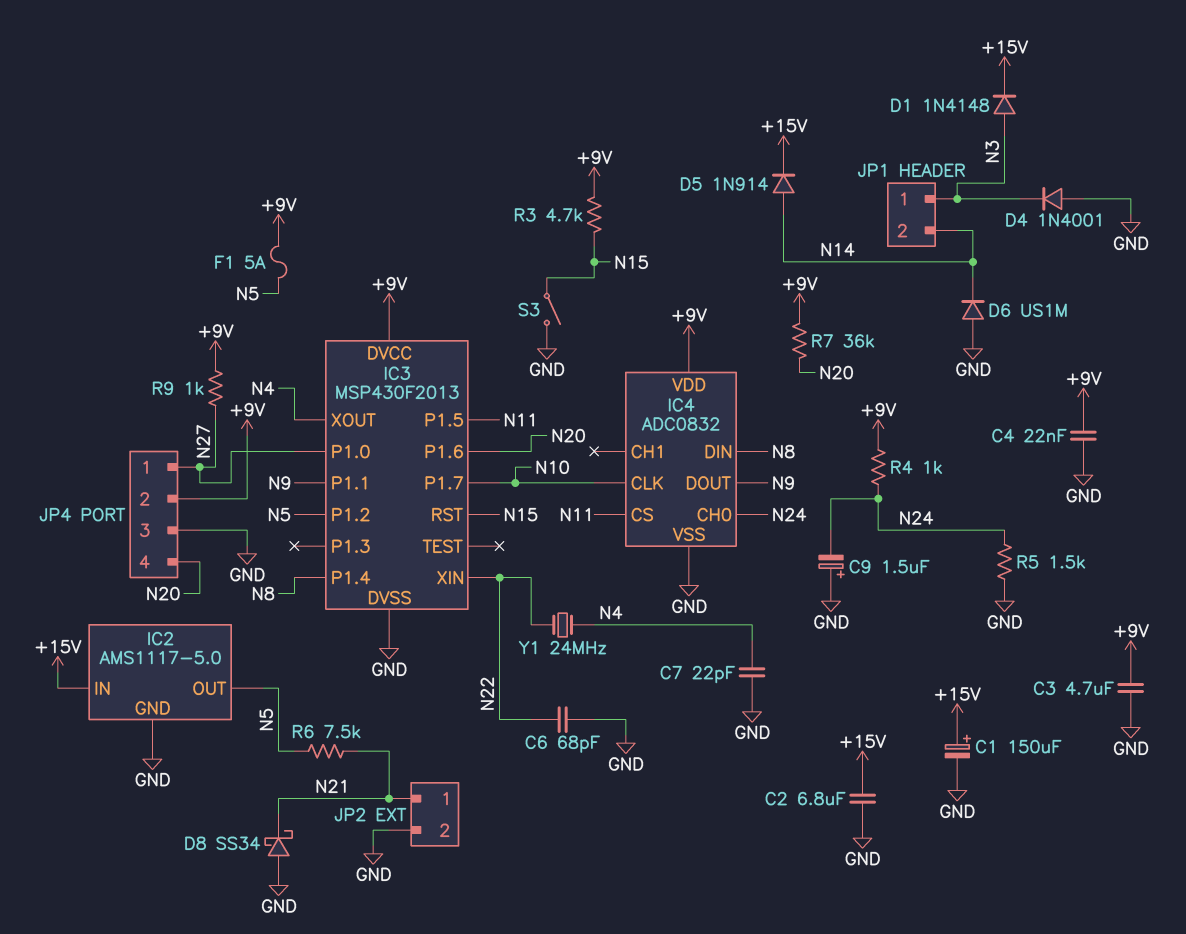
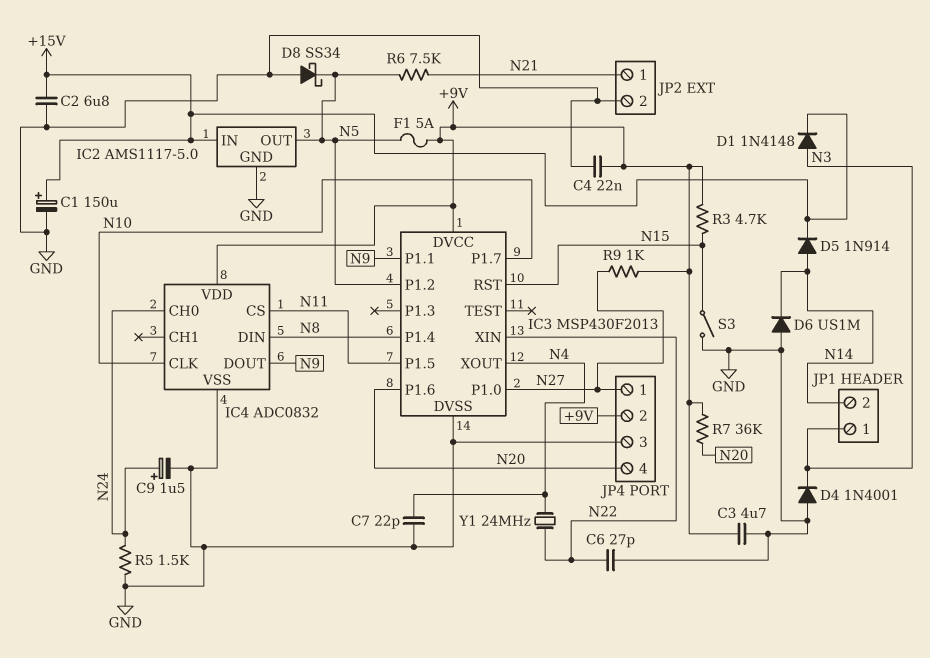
C6: 68pF (GND, N22) -> 27pF (GND, N22)
C9: 1.5uF (plus GND, minus N24) -> 1.5uF (plus N24, minus GND)
D8: schottky SS34 (A GND, K N21) -> schottky SS34 (A GND, K N5)
R4: 1k (+9V, N24) -> none

